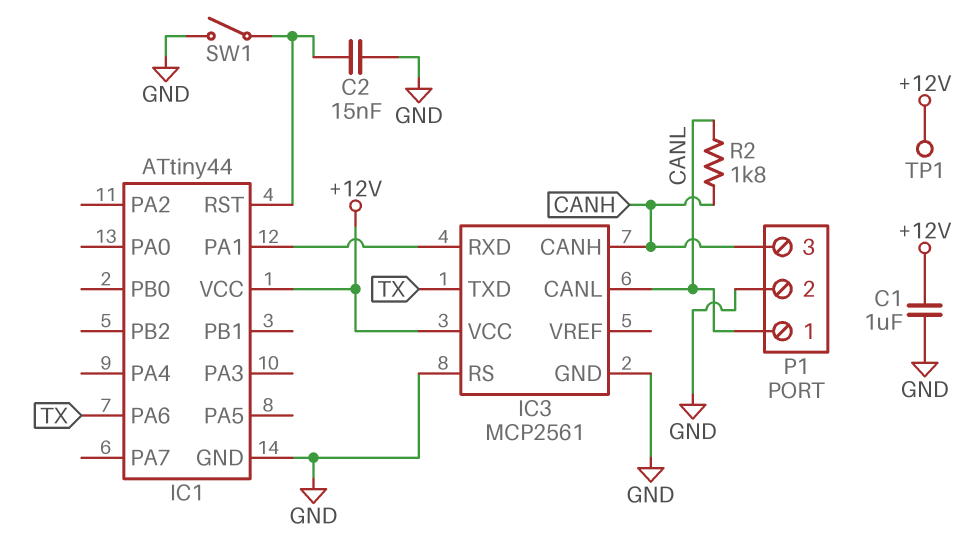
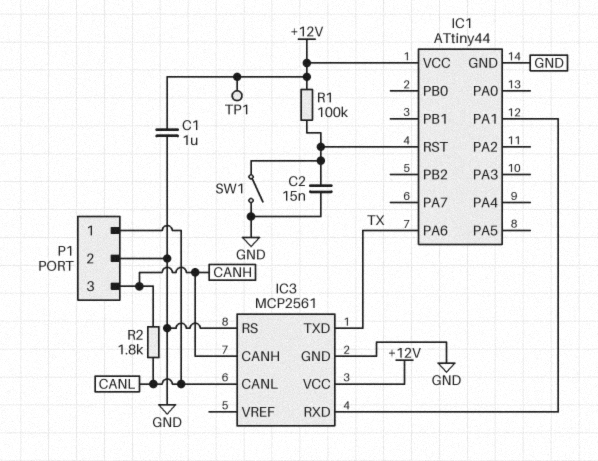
R1: none -> 100k (+12V, IC1/RST)

